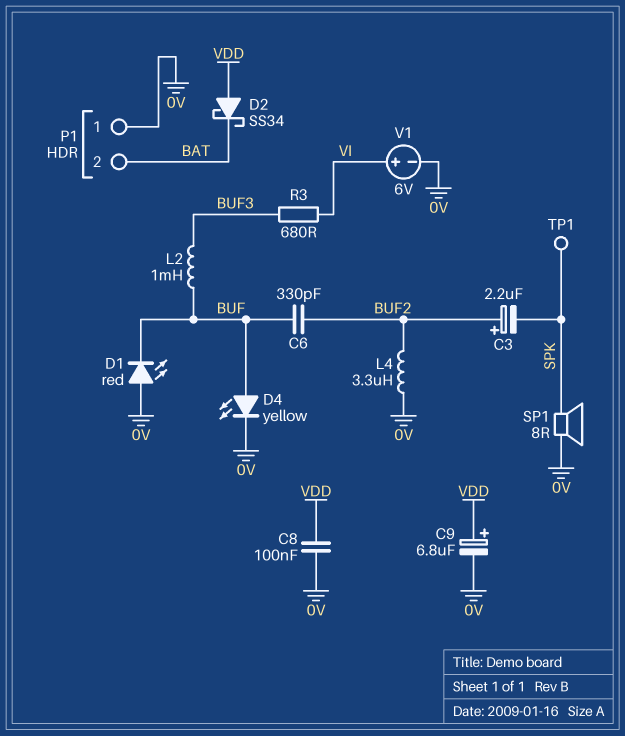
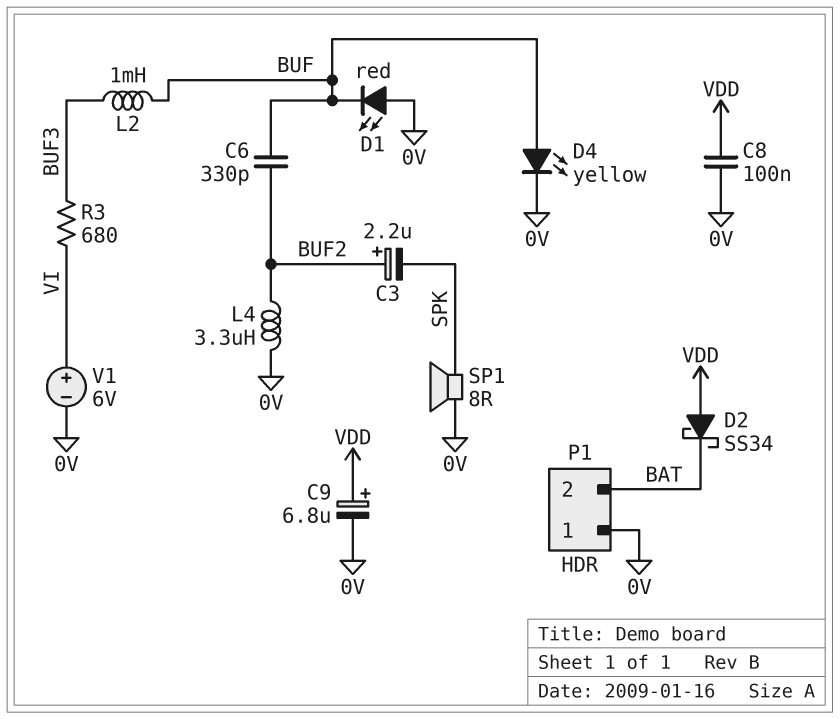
TP1: test point (SPK) -> none

